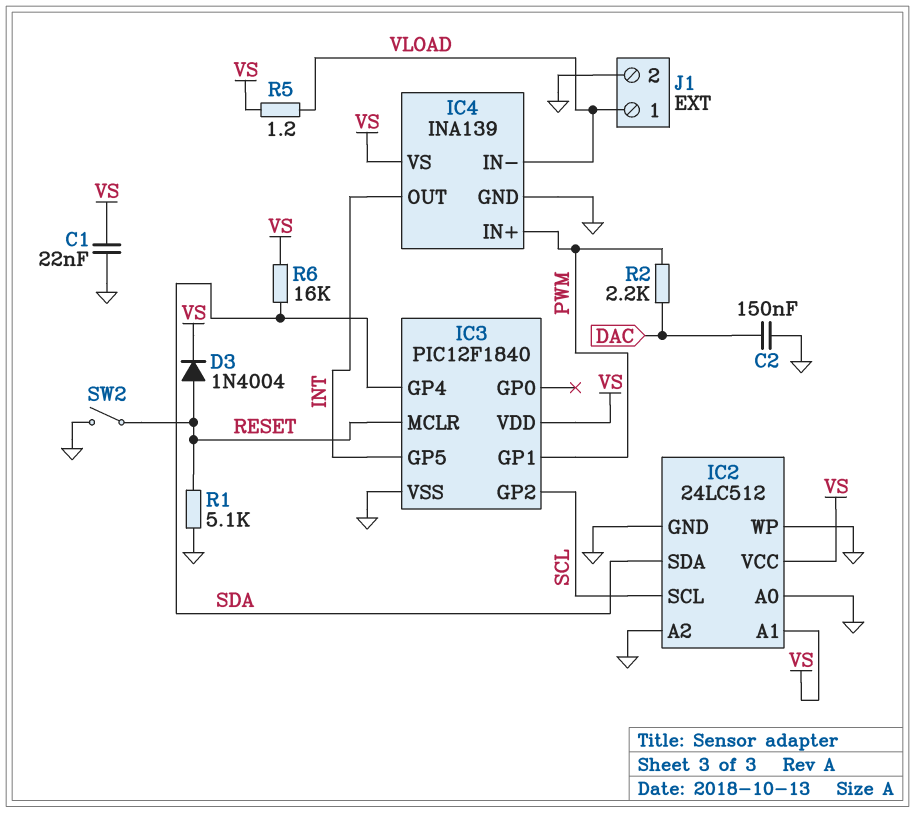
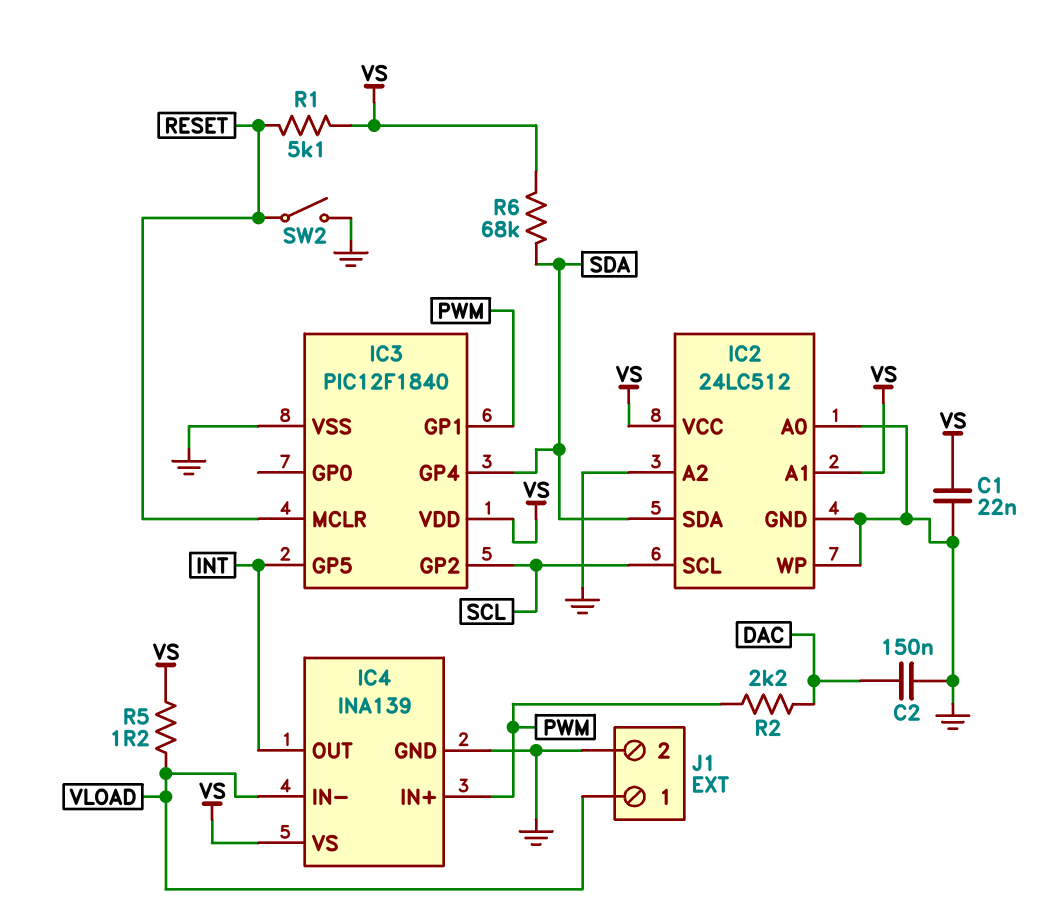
D3: diode 1N4004 (A RESET, K VS) -> none
R1: 5.1k (GND, RESET) -> 5.1k (RESET, VS)
R6: 16k (SDA, VS) -> 68k (SDA, VS)

